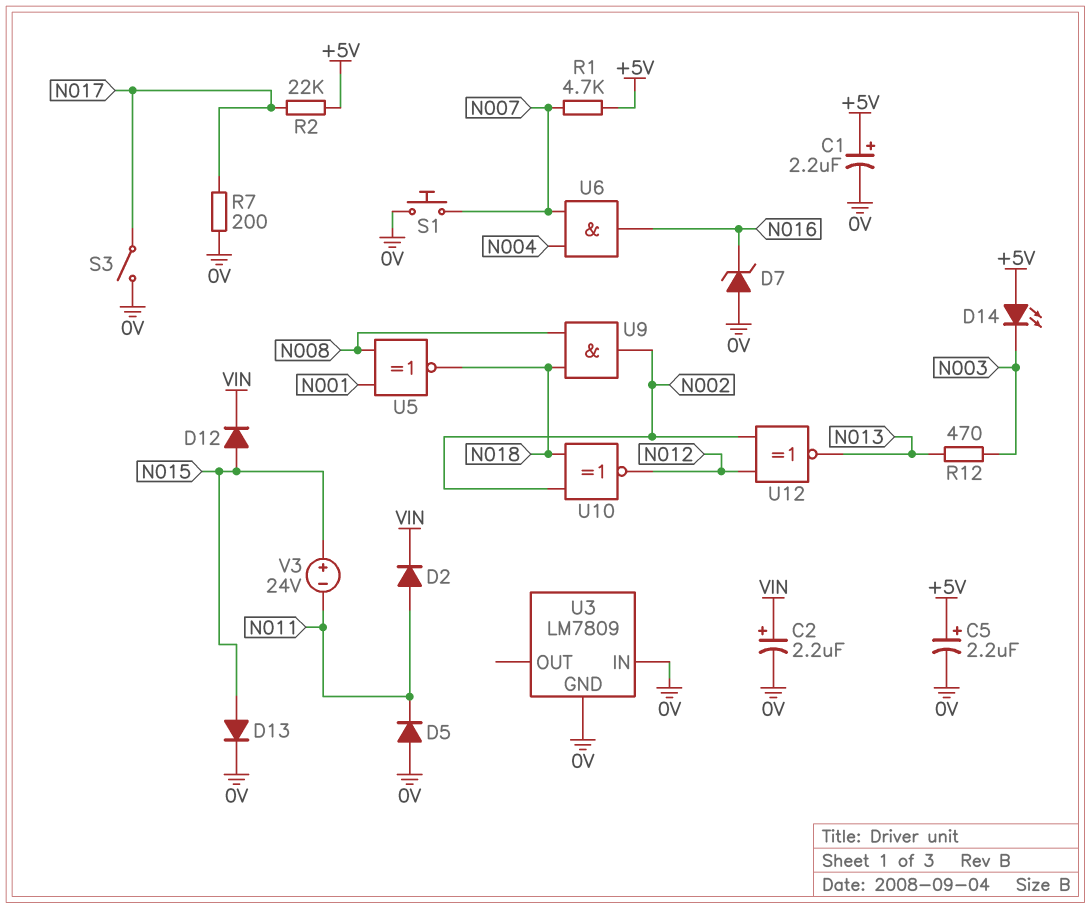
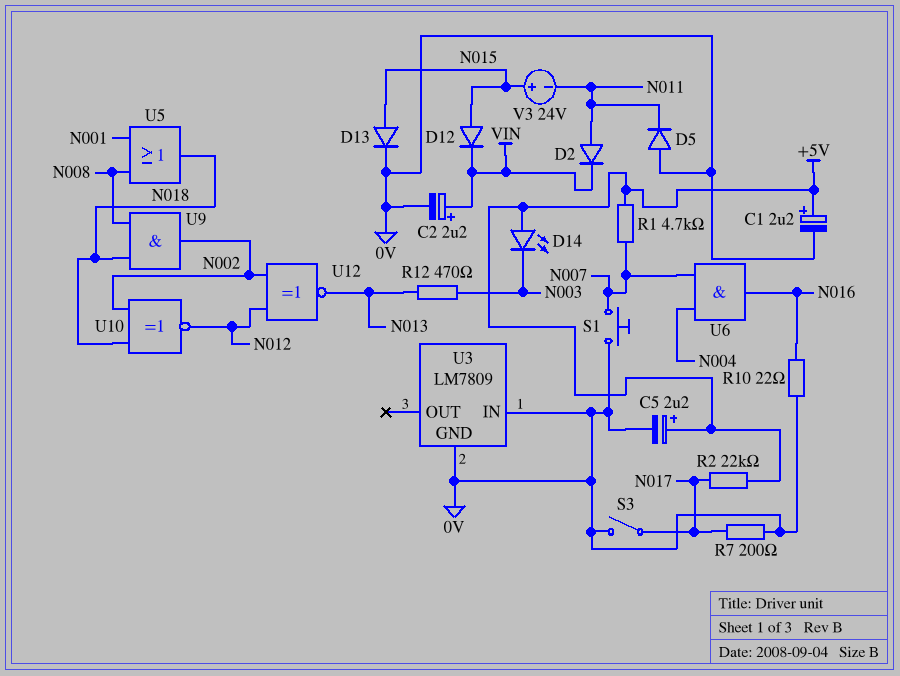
D7: zener (A 0V, K N016) -> none
R10: none -> 22 (0V, N016)
U5: XNOR (in N001, in N008, out N018) -> OR (in N001, in N008, out N018)

